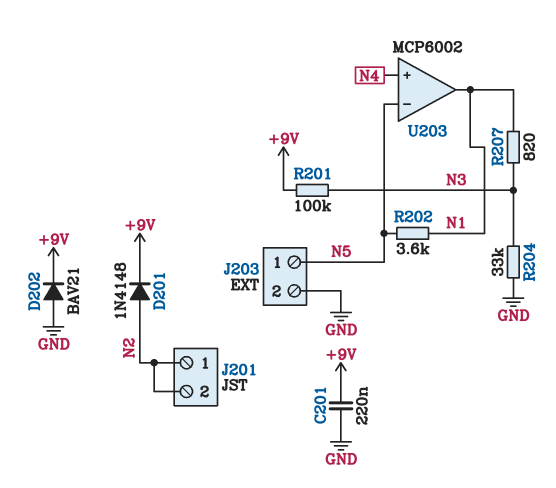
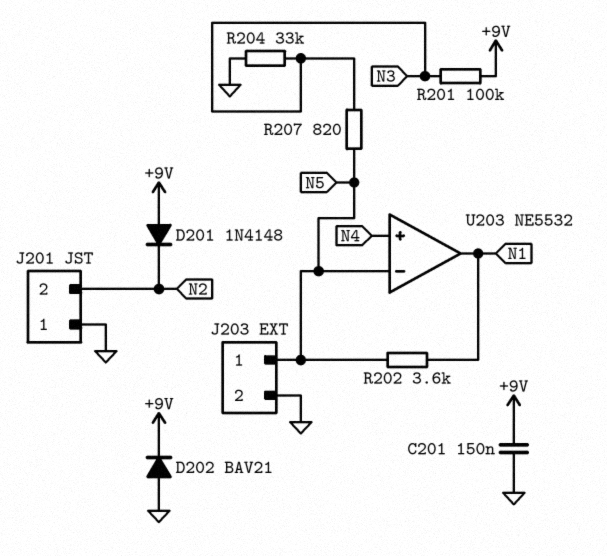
C201: 220nF (+9V, GND) -> 150nF (+9V, GND)
D201: diode 1N4148 (A N2, K +9V) -> diode 1N4148 (A +9V, K N2)
J201 pin 1: N2 -> GND
R207: 820 (N1, N3) -> 820 (N3, N5)
U203: MCP6002 -> NE5532

